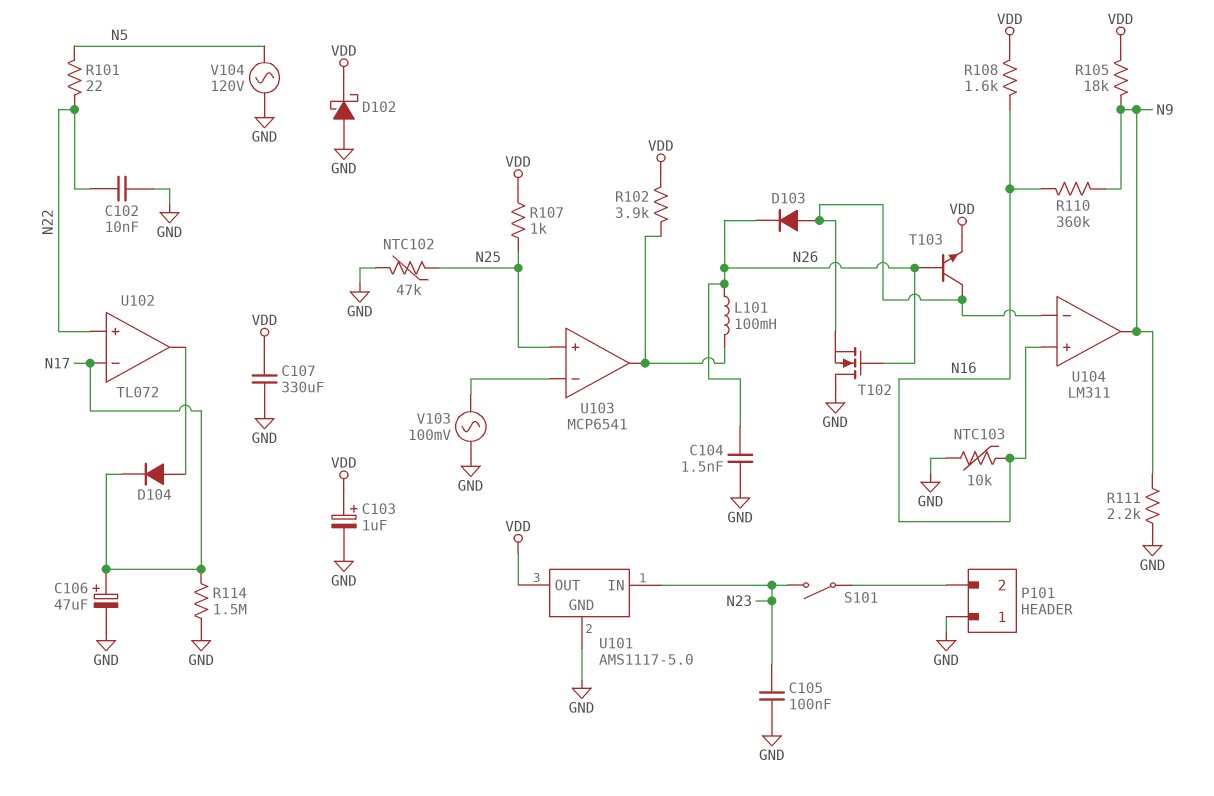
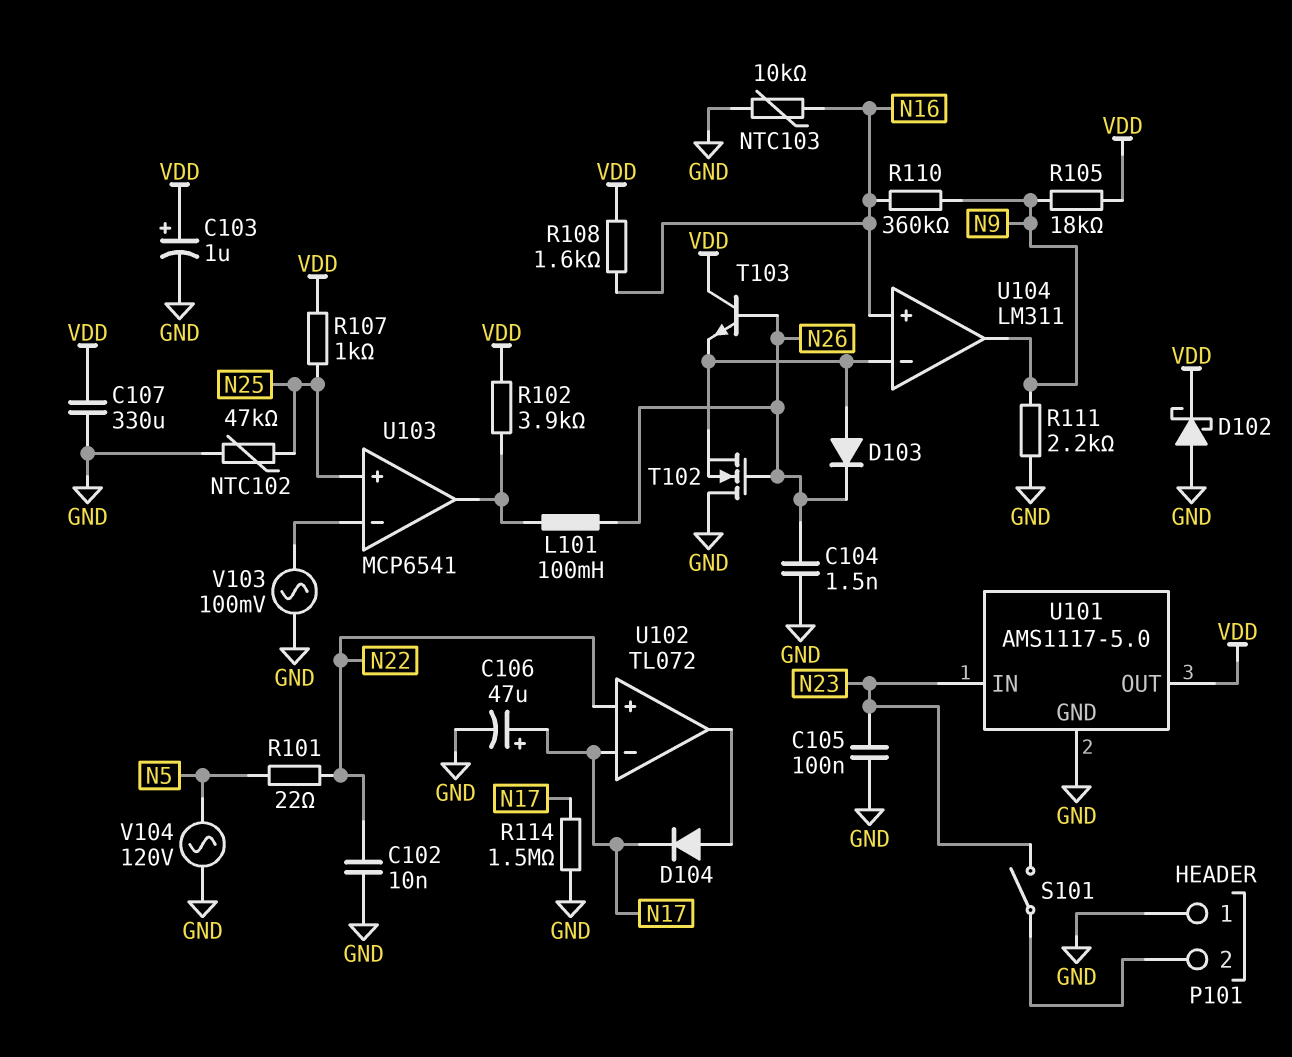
T103: NPN (B N26, C U104/in-, E VDD) -> NPN (B N26, C VDD, E U104/in-)

